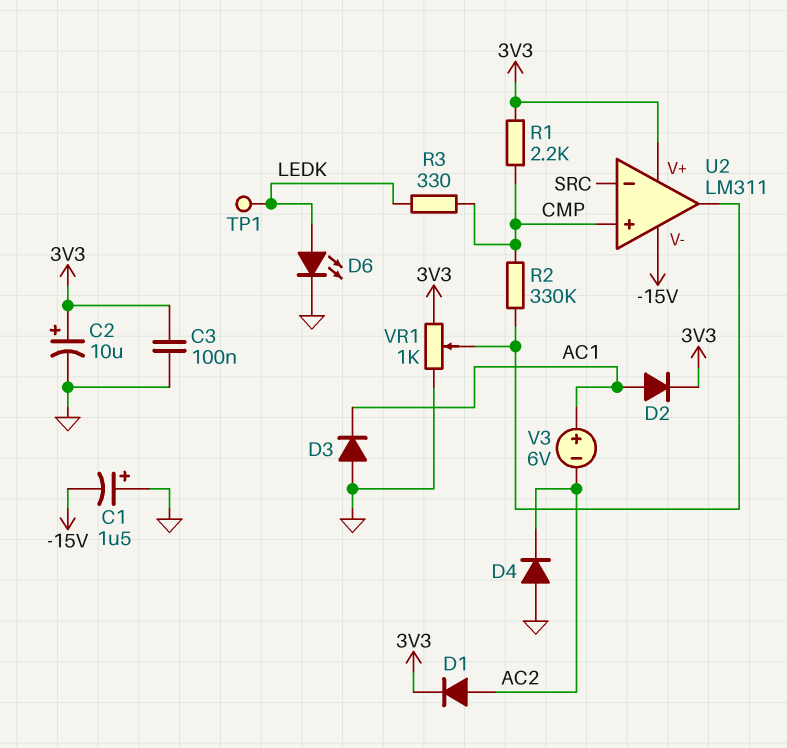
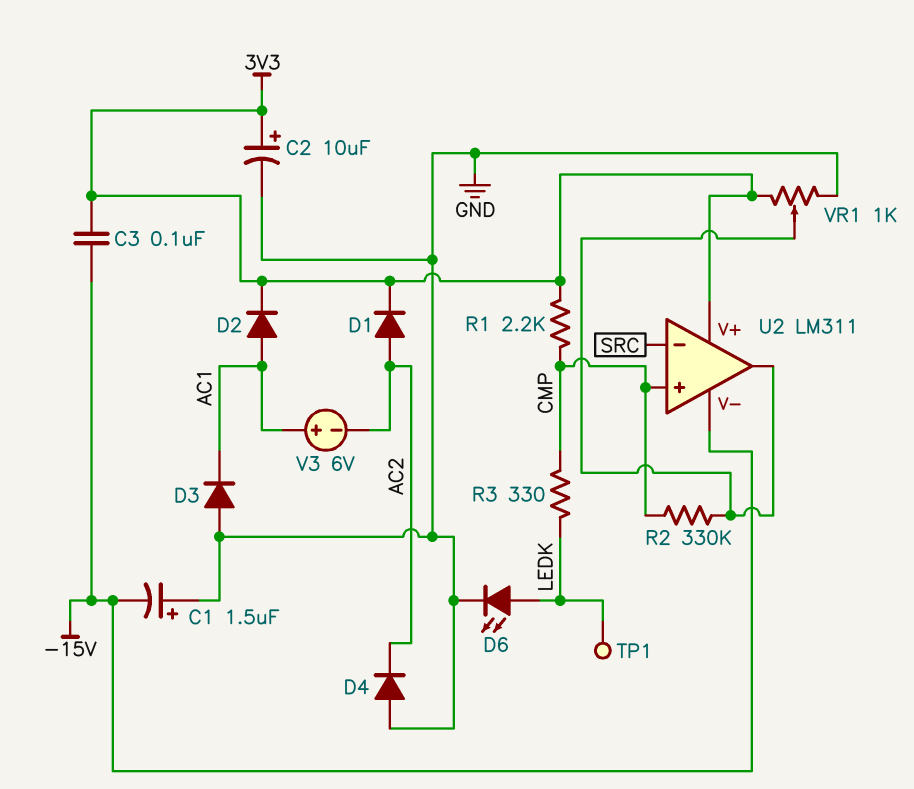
C3: 100nF (3V3, GND) -> 100nF (-15V, 3V3)

